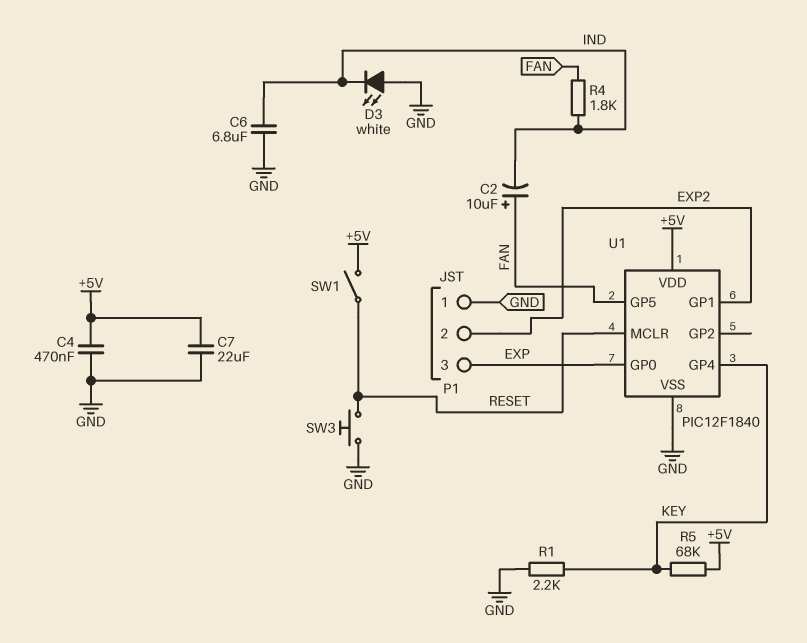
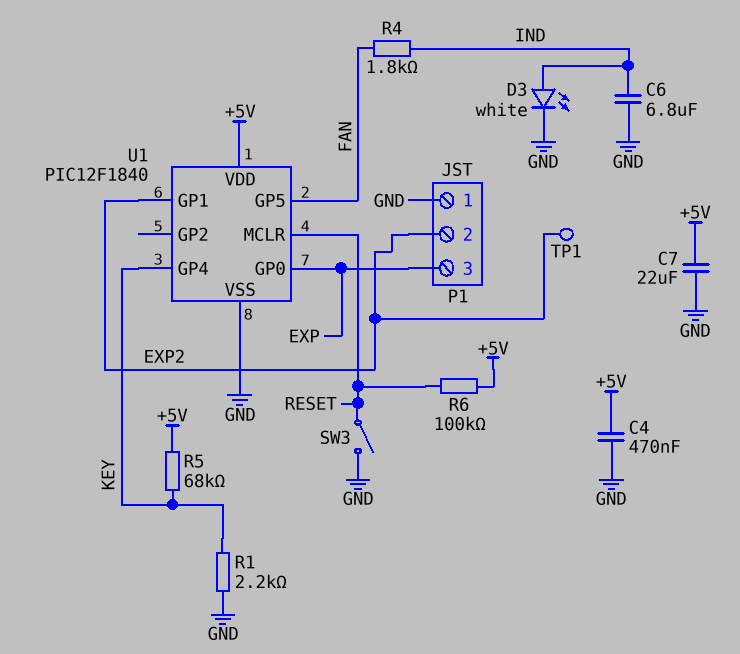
C2: 10uF (plus FAN, minus IND) -> none
D3: LED white (A GND, K IND) -> LED white (A IND, K GND)
R6: none -> 100k (+5V, RESET)
SW1: switch (+5V, RESET) -> none
SW3: button (GND, RESET) -> switch (GND, RESET)
TP1: none -> test point (EXP2)

